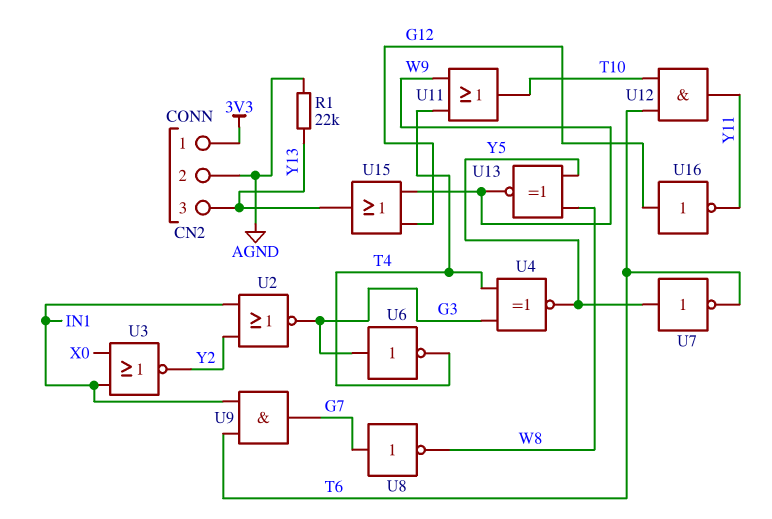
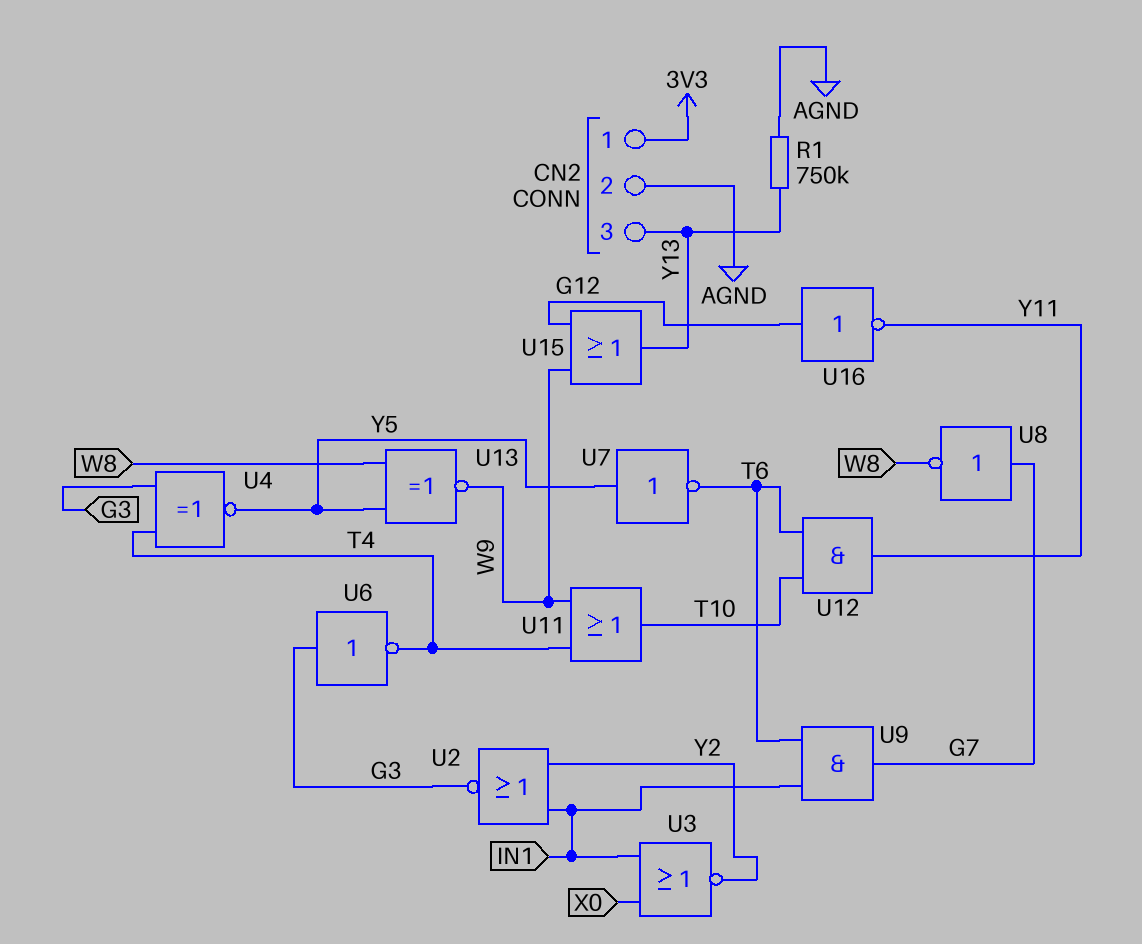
R1: 22k (AGND, Y13) -> 750k (AGND, Y13)

